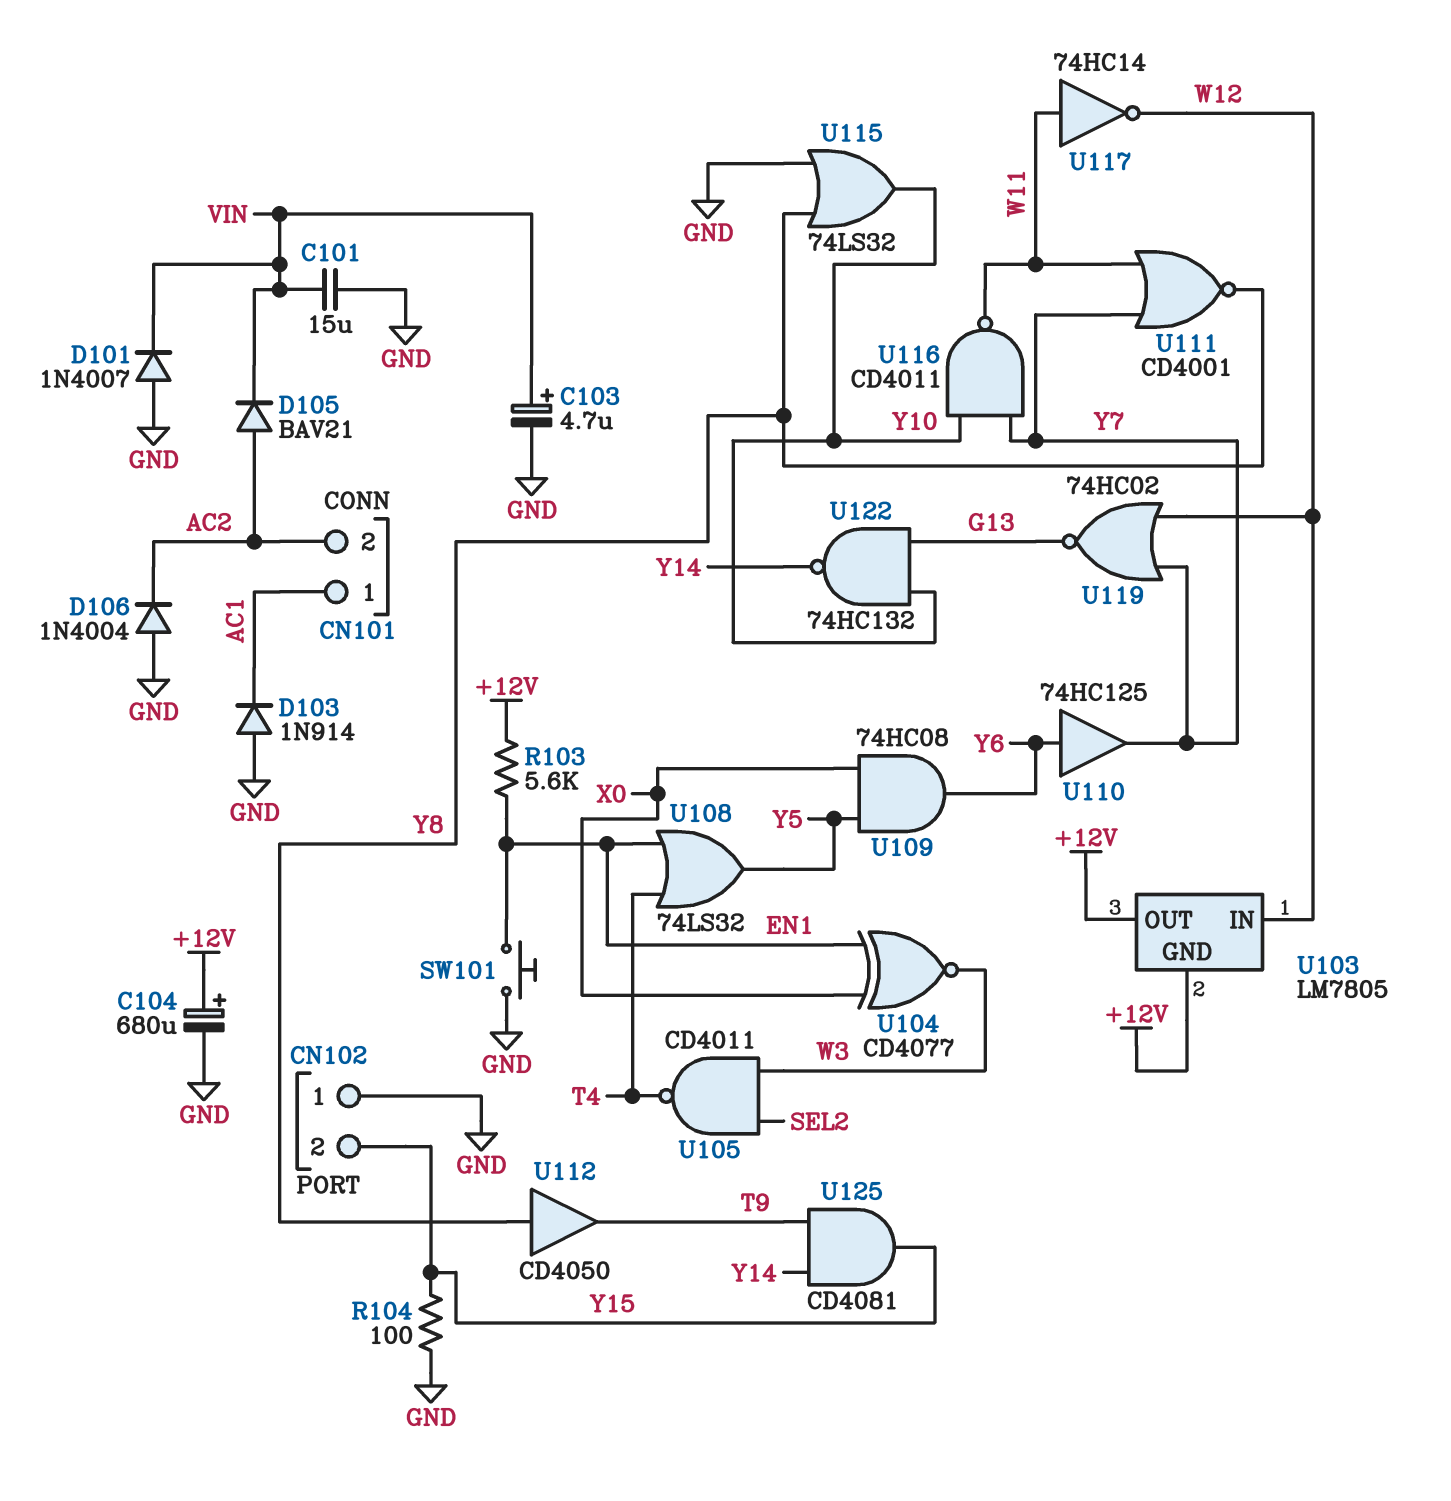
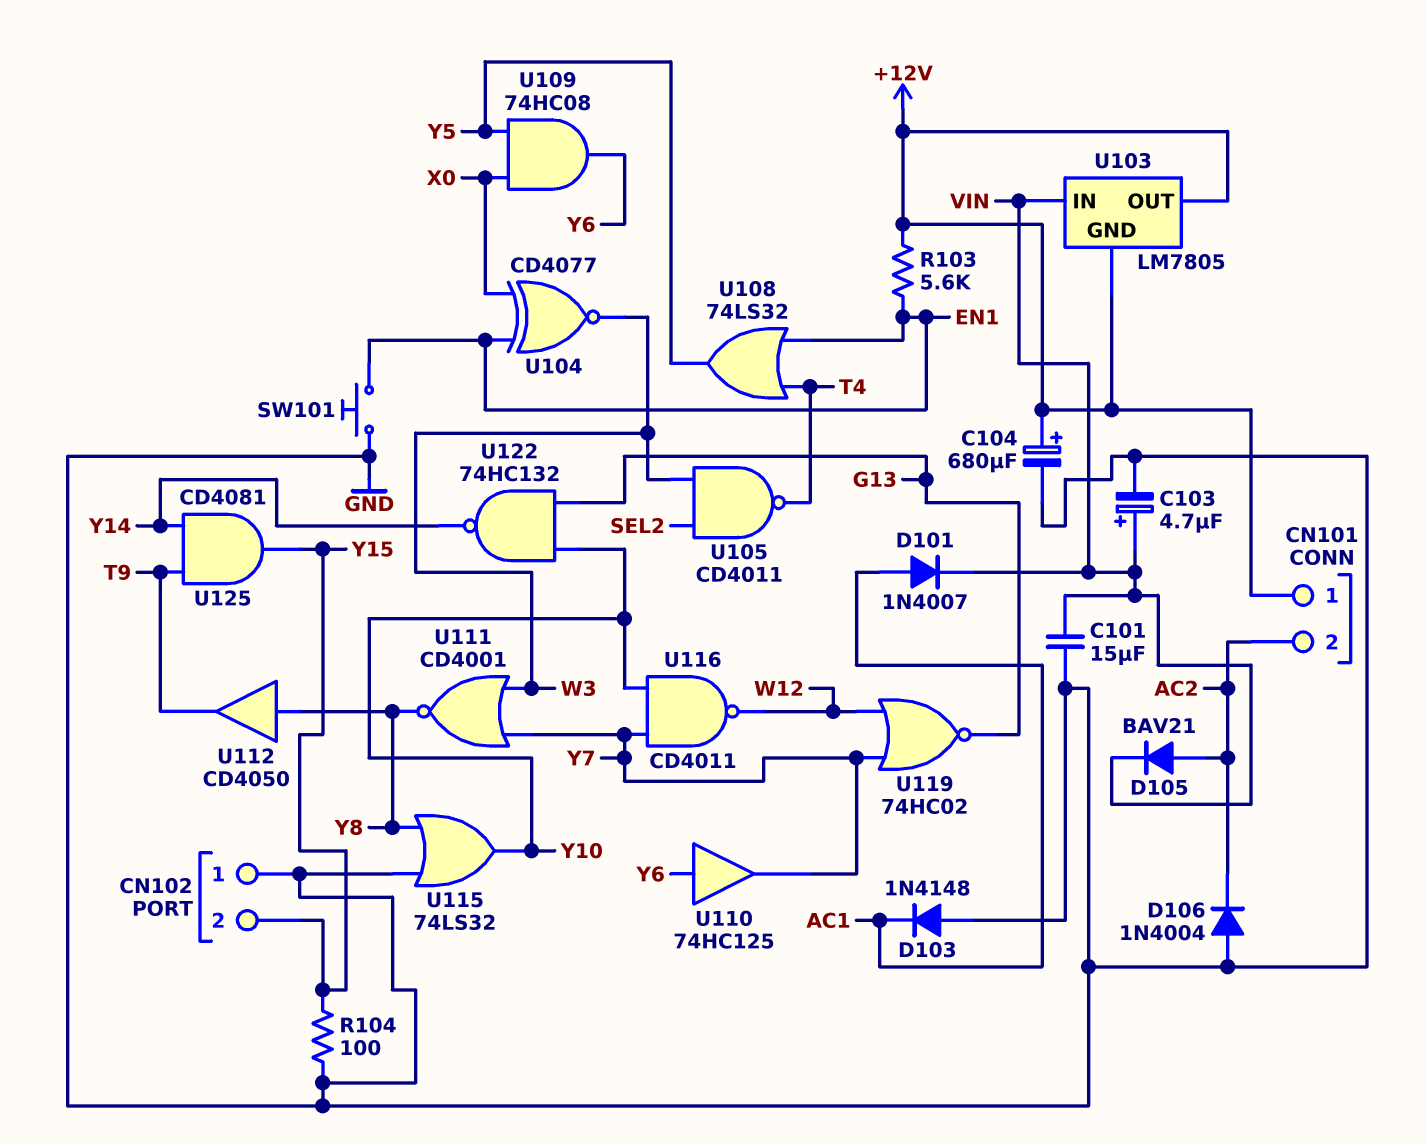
CN101 pin 1: AC1 -> +12V
D101: diode 1N4007 (A GND, K VIN) -> diode 1N4007 (A AC1, K VIN)
D103: diode 1N914 (A GND, K AC1) -> diode 1N4148 (A GND, K AC1)
U103 pin IN: W12 -> VIN
U111: NOR CD4001 (in W11, in Y7, out Y8) -> NOR CD4001 (in W3, in Y7, out Y8)
U116: NAND CD4011 (in Y7, in Y10, out W11) -> NAND CD4011 (in Y7, in Y10, out W12)
U117: NOT 74HC14 (in W11, out W12) -> none

